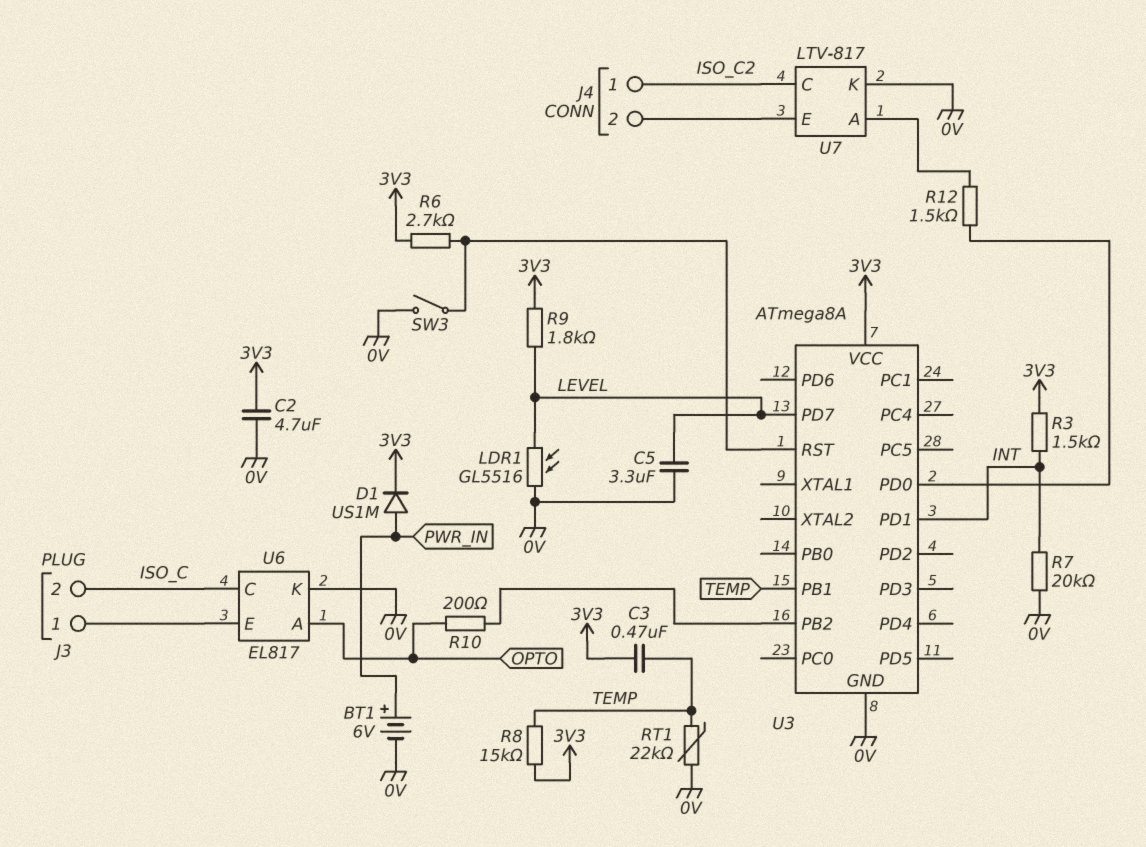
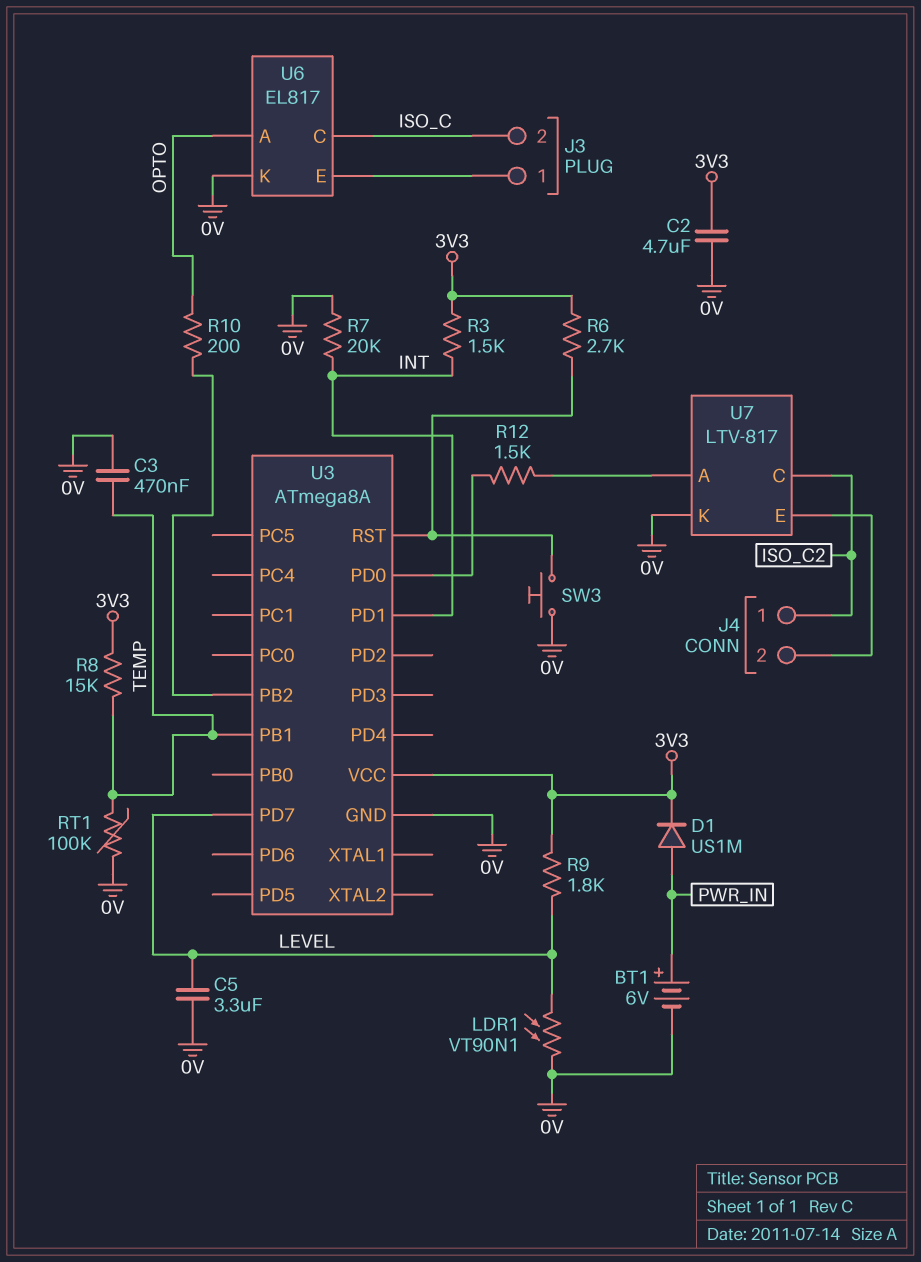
C3: 470nF (3V3, TEMP) -> 470nF (0V, TEMP)
LDR1: GL5516 (0V, LEVEL) -> VT90N1 (0V, LEVEL)
RT1: 22k (0V, TEMP) -> 100k (0V, TEMP)
SW3: switch (0V, U3/RST) -> button (0V, U3/RST)

